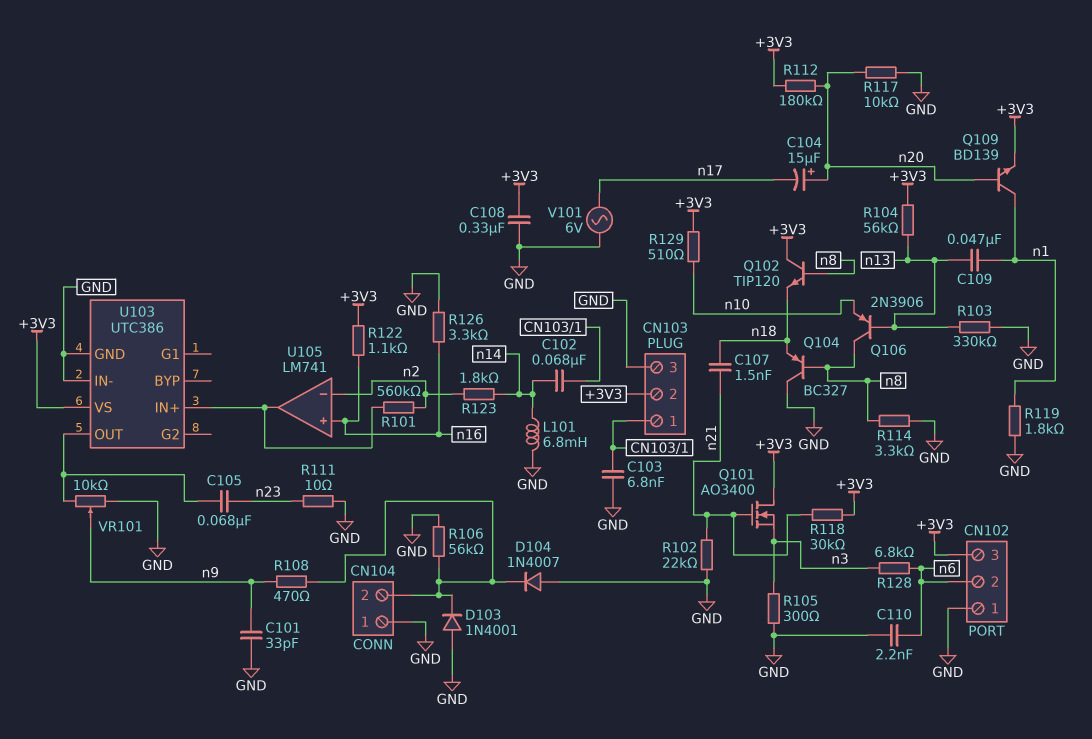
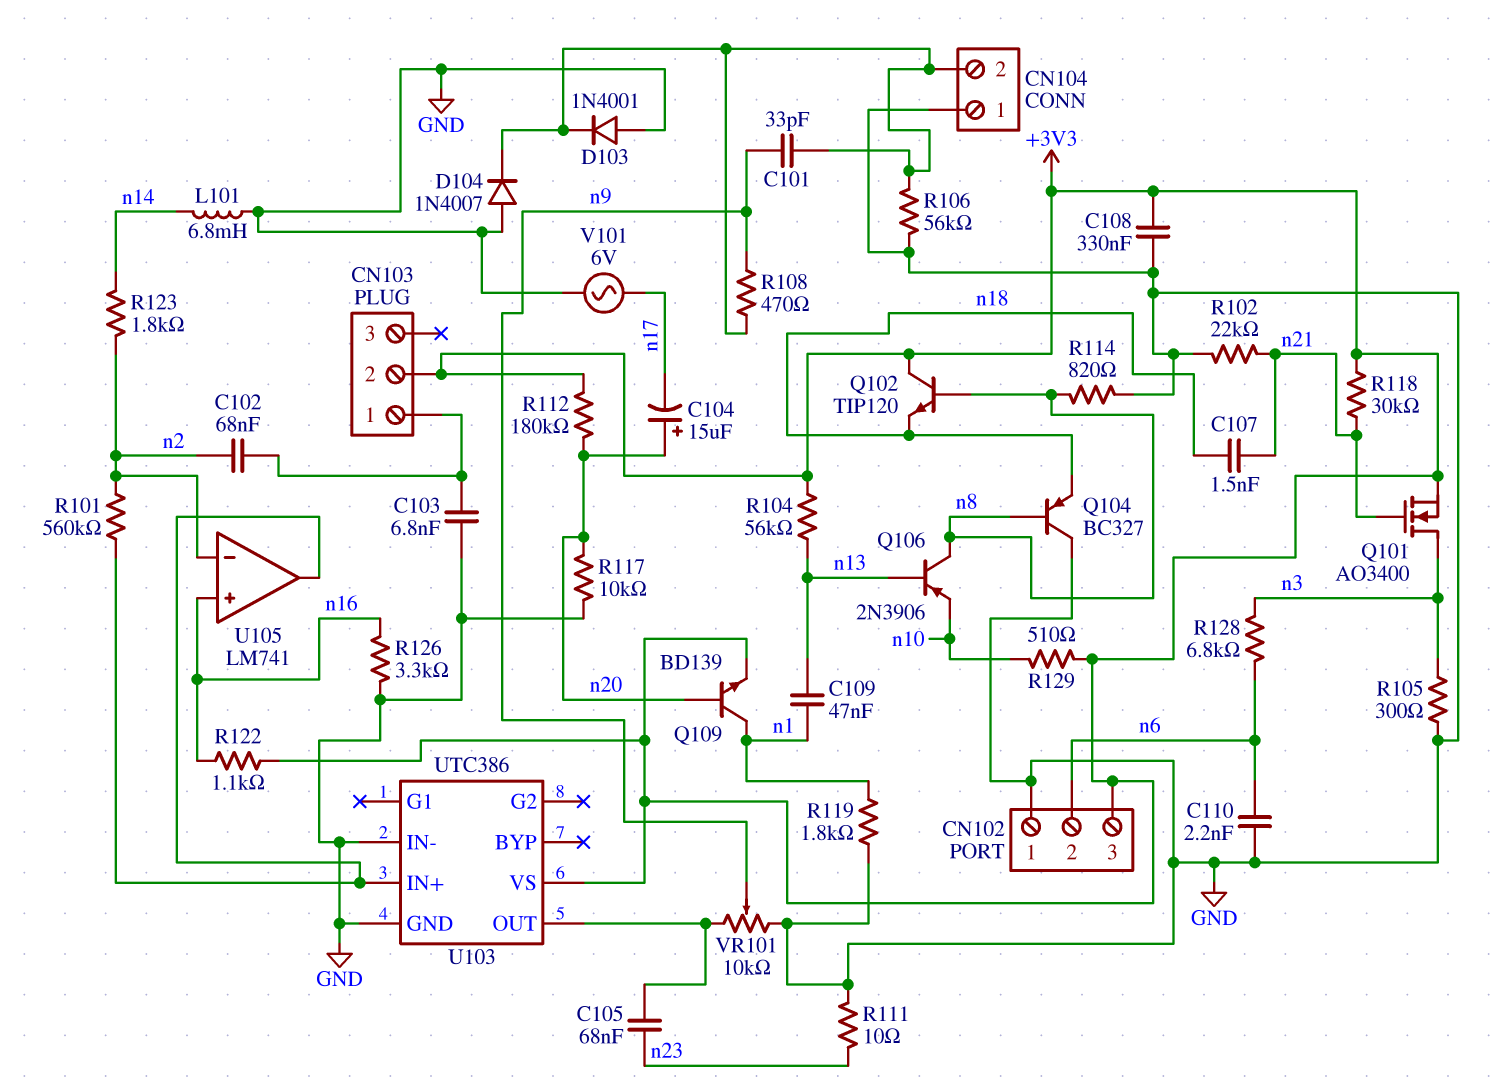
C101: 33pF (GND, n9) -> 33pF (CN104/2, n9)
C102: 68nF (CN103/1, n14) -> 68nF (CN103/1, n2)
CN103 pin 3: GND -> none
Q101: NMOS AO3400 (G n21, D +3V3, S n3) -> NMOS AO3400 (G n21, D n3, S +3V3)
R103: 330k (GND, n13) -> none
R114: 3.3k (GND, n8) -> 820 (GND, n8)

